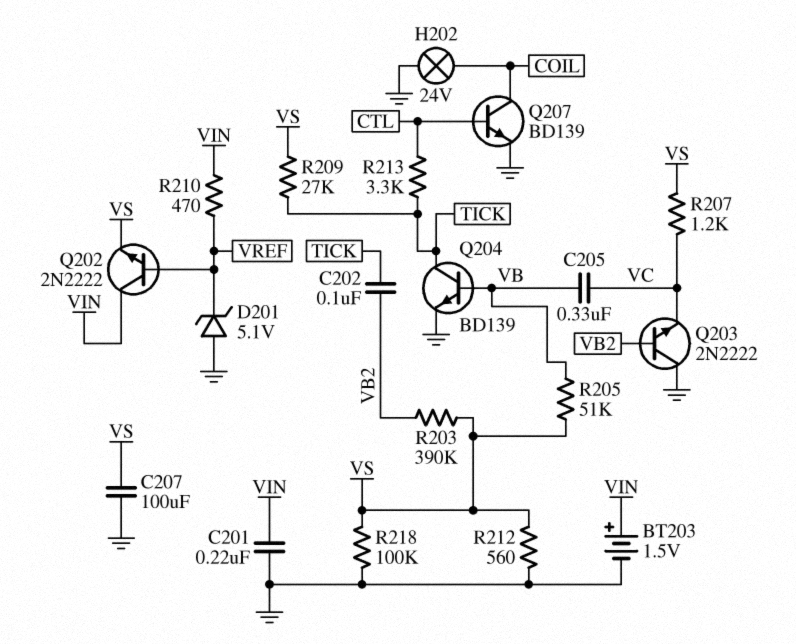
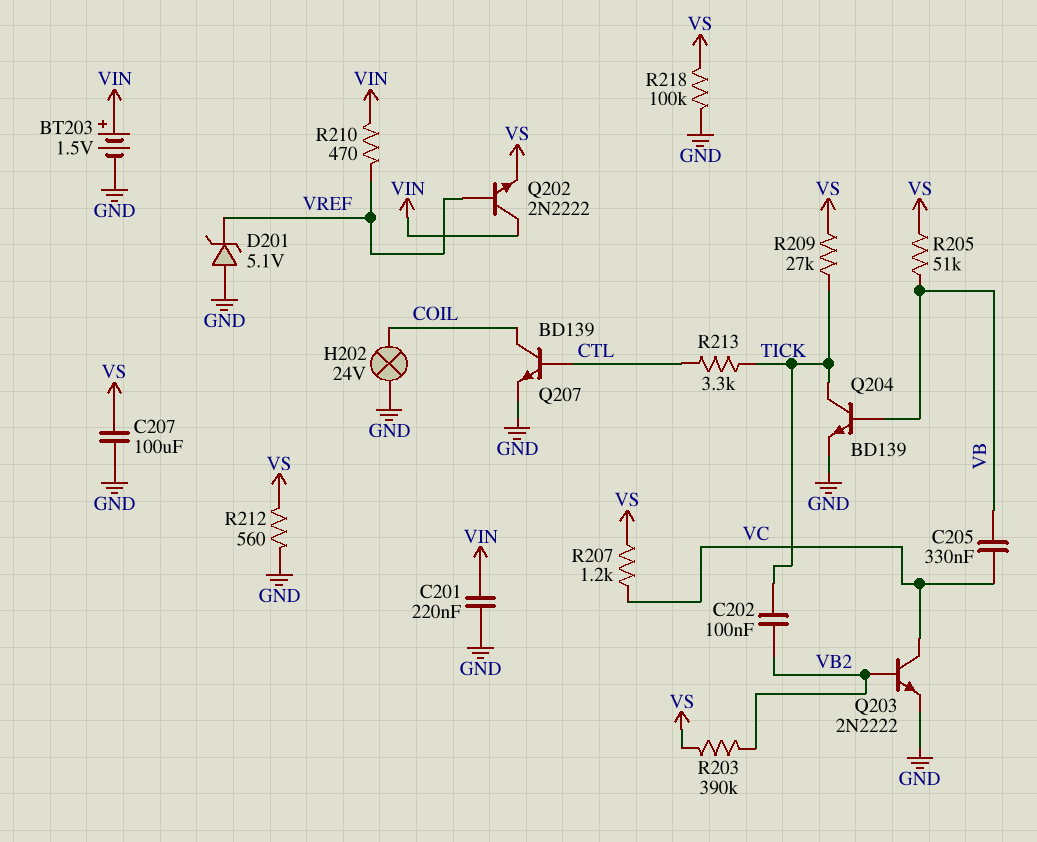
Q203: NPN 2N2222 (B VB2, C GND, E VC) -> NPN 2N2222 (B VB2, C VC, E GND)

